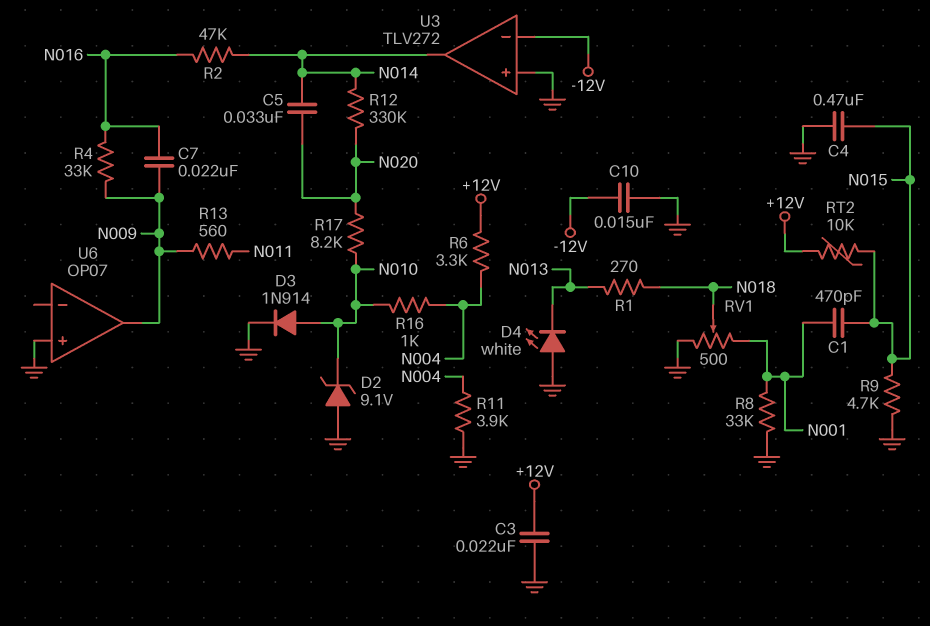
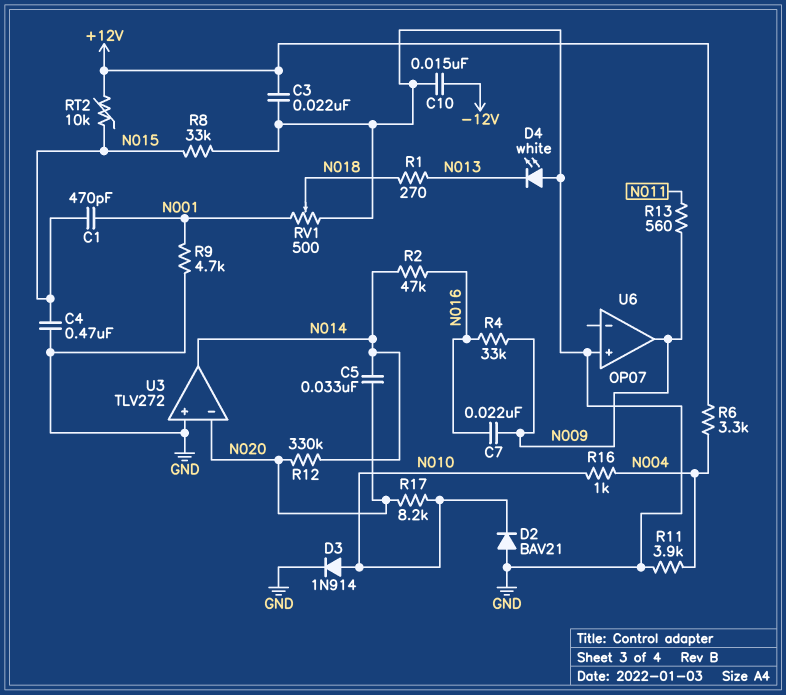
D2: zener 9.1V (A GND, K N010) -> diode BAV21 (A GND, K N010)
R8: 33k (GND, N001) -> 33k (GND, N015)
R9: 4.7k (GND, N015) -> 4.7k (GND, N001)
U3 pin in-: -12V -> N020

